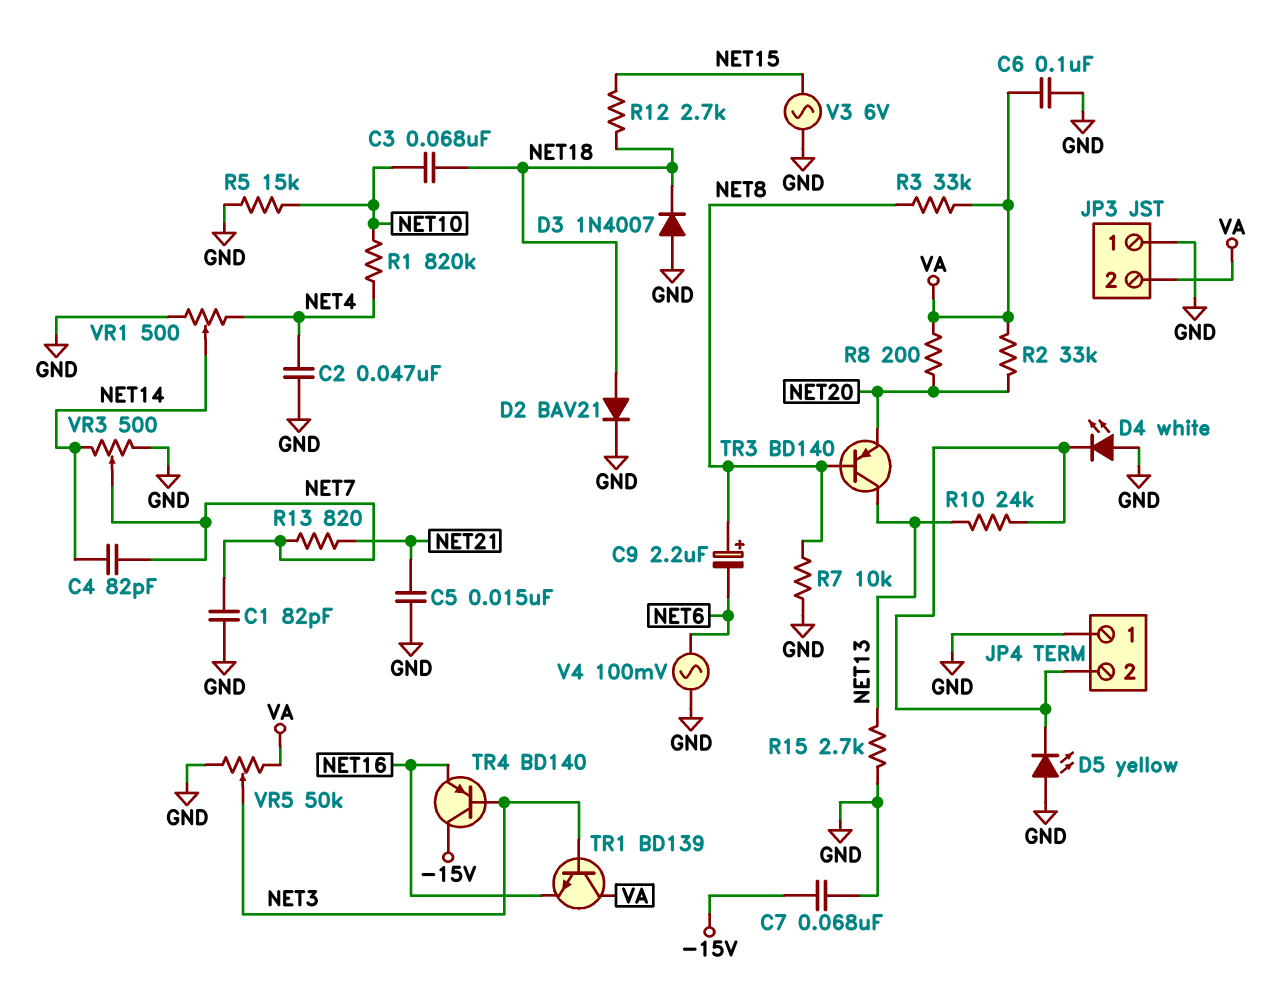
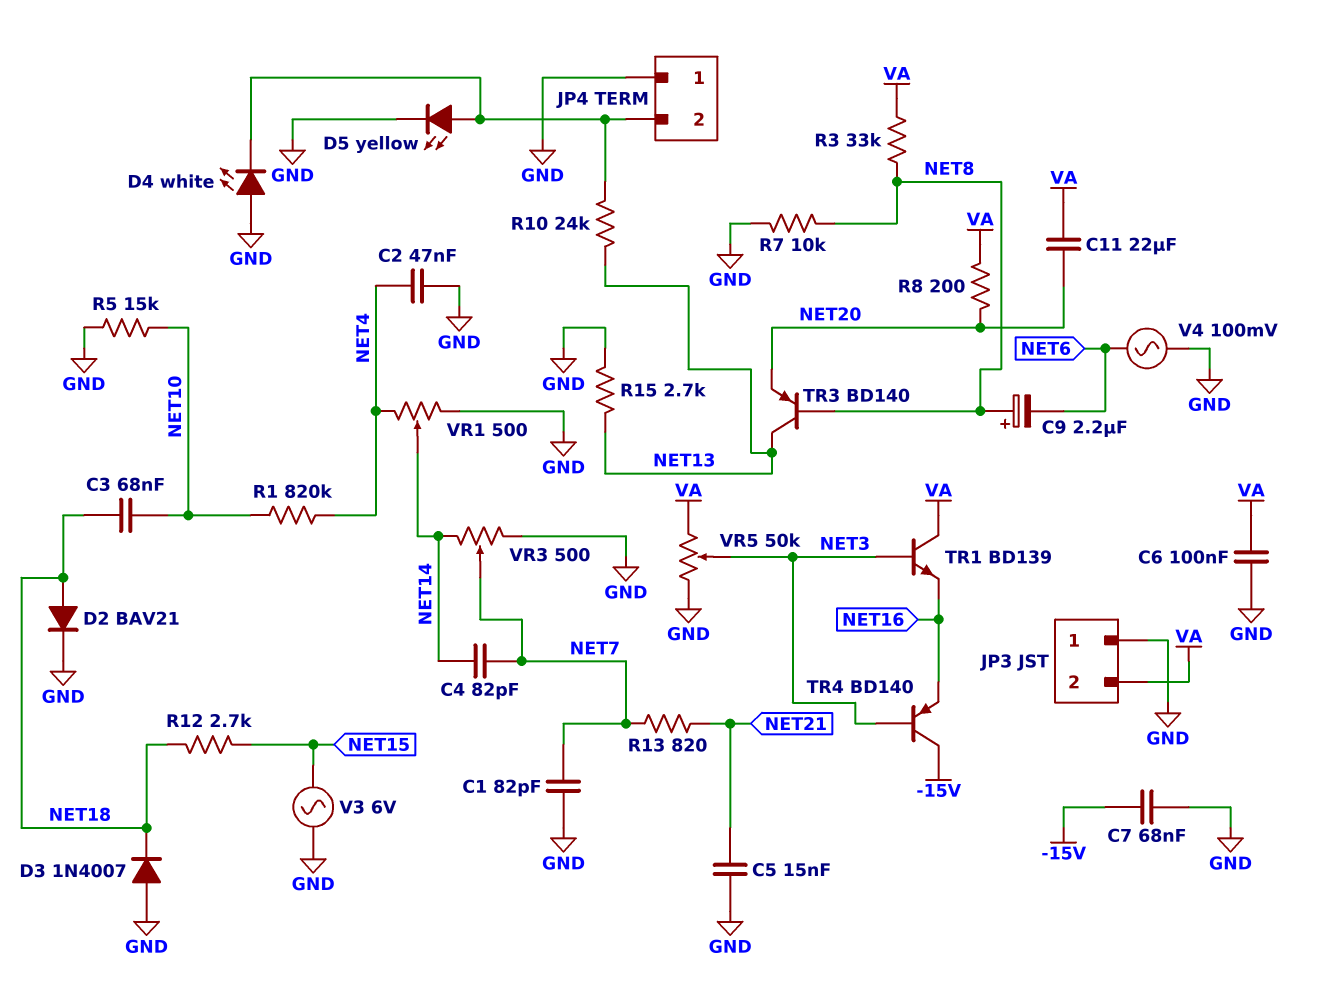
C11: none -> 22uF (NET20, VA)
D5: LED yellow (A GND, K JP4/2) -> LED yellow (A JP4/2, K GND)
R2: 33k (NET20, VA) -> none

